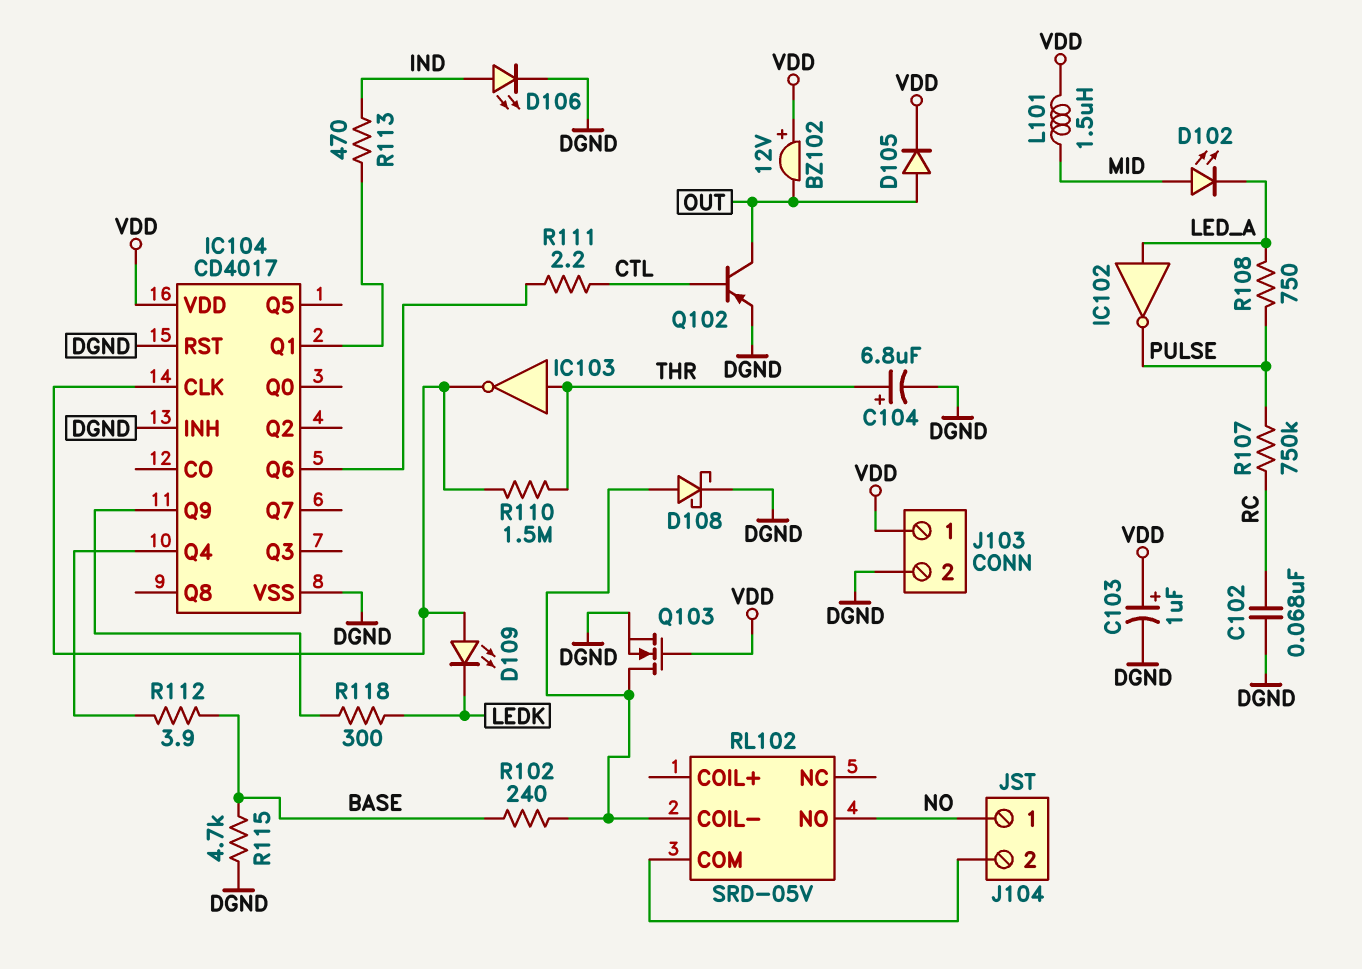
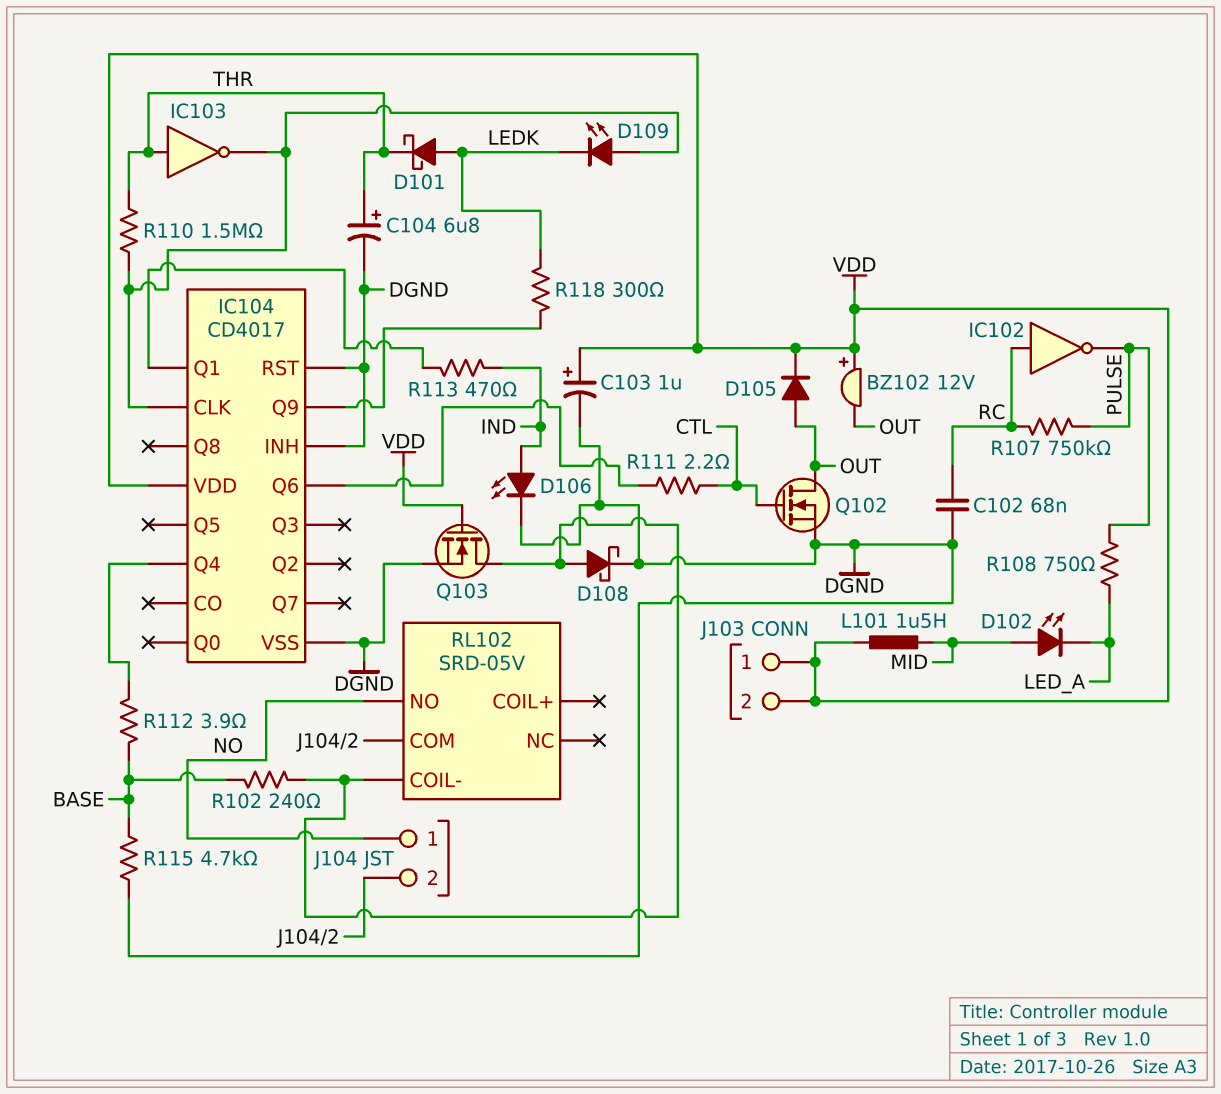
D101: none -> schottky (A LEDK, K THR)
IC102: NOT (in LED_A, out PULSE) -> NOT (in RC, out PULSE)
J103 pin 2: DGND -> VDD
Q102: PNP (B CTL, C OUT, E DGND) -> NMOS (G CTL, D OUT, S DGND)

